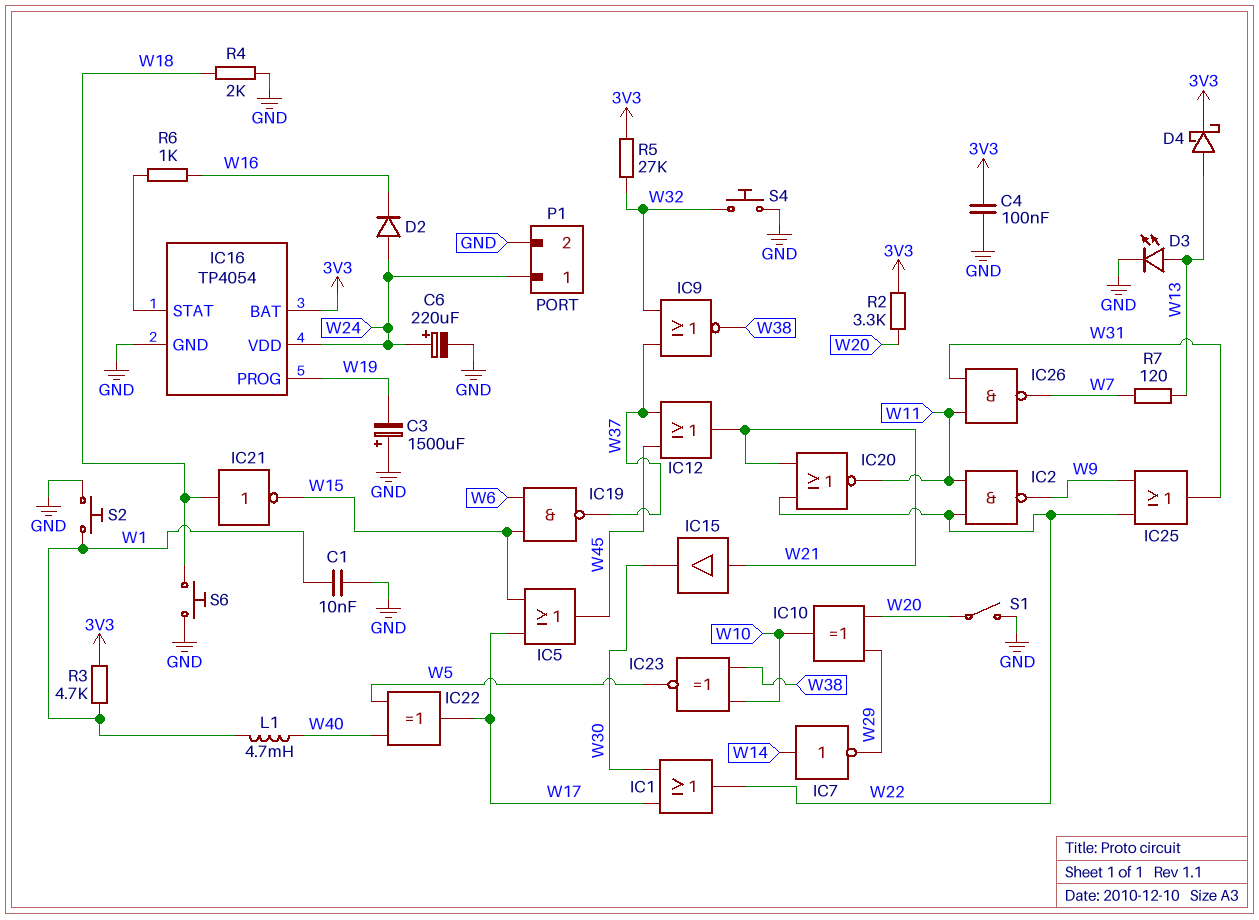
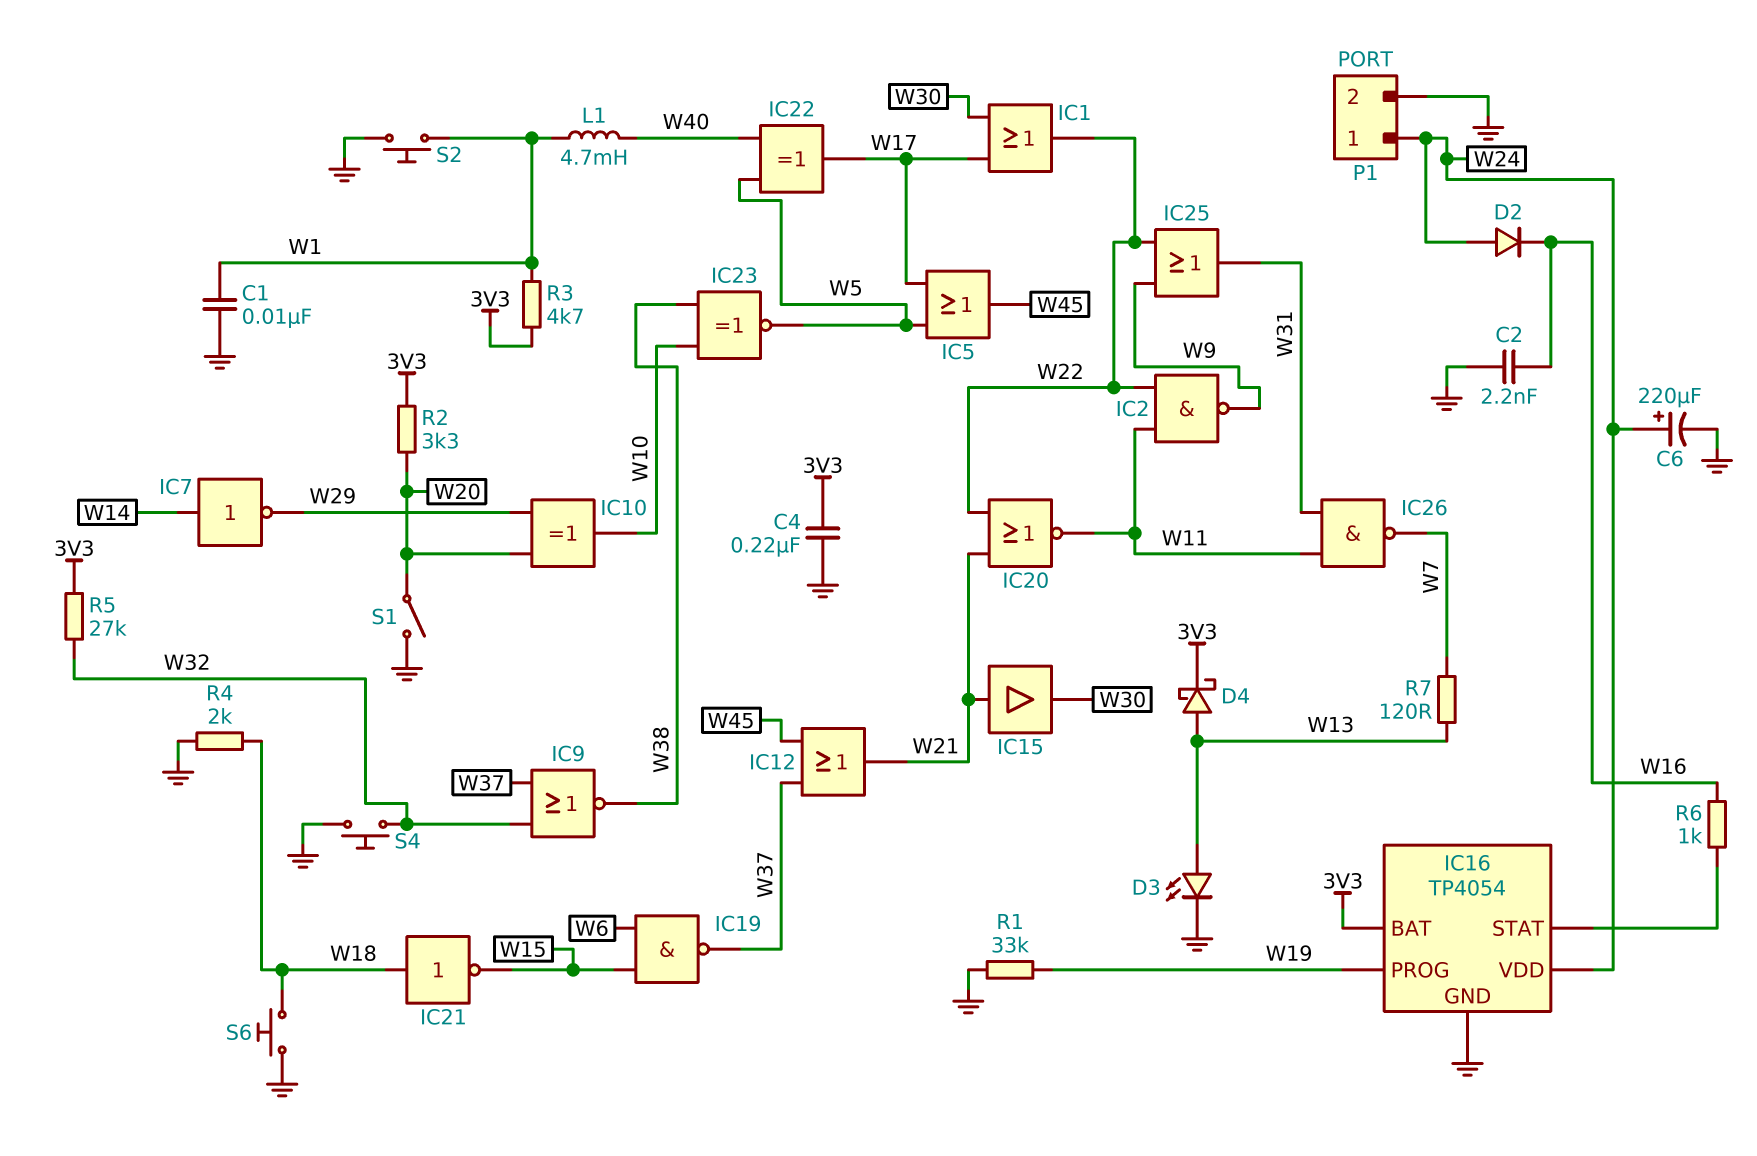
C2: none -> 2.2nF (GND, W16)
C3: 1500uF (plus GND, minus W19) -> none
C4: 100nF (3V3, GND) -> 220nF (3V3, GND)
IC5: OR (in W15, in W17, out W45) -> OR (in W5, in W17, out W45)
R1: none -> 33k (GND, W19)

